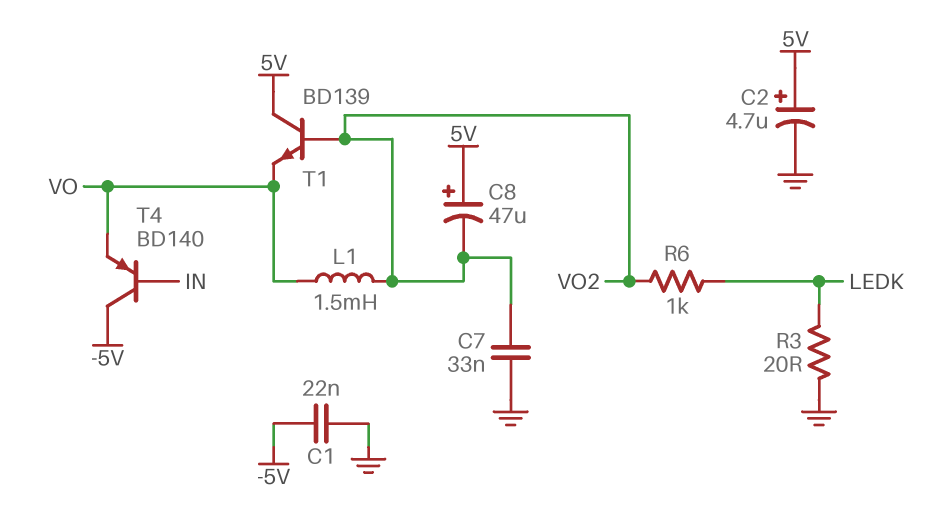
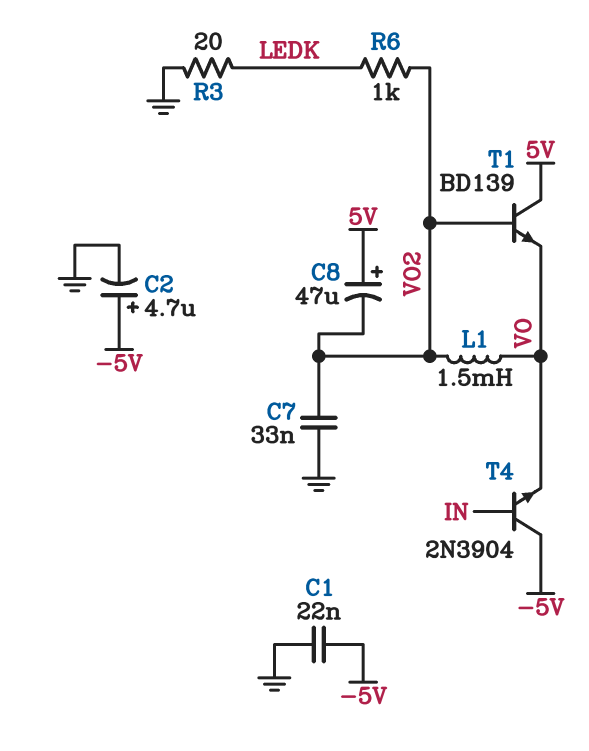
C2: 4.7uF (plus 5V, minus GND) -> 4.7uF (plus -5V, minus GND)
T4: PNP BD140 (B IN, C -5V, E VO) -> NPN 2N3904 (B IN, C -5V, E VO)

